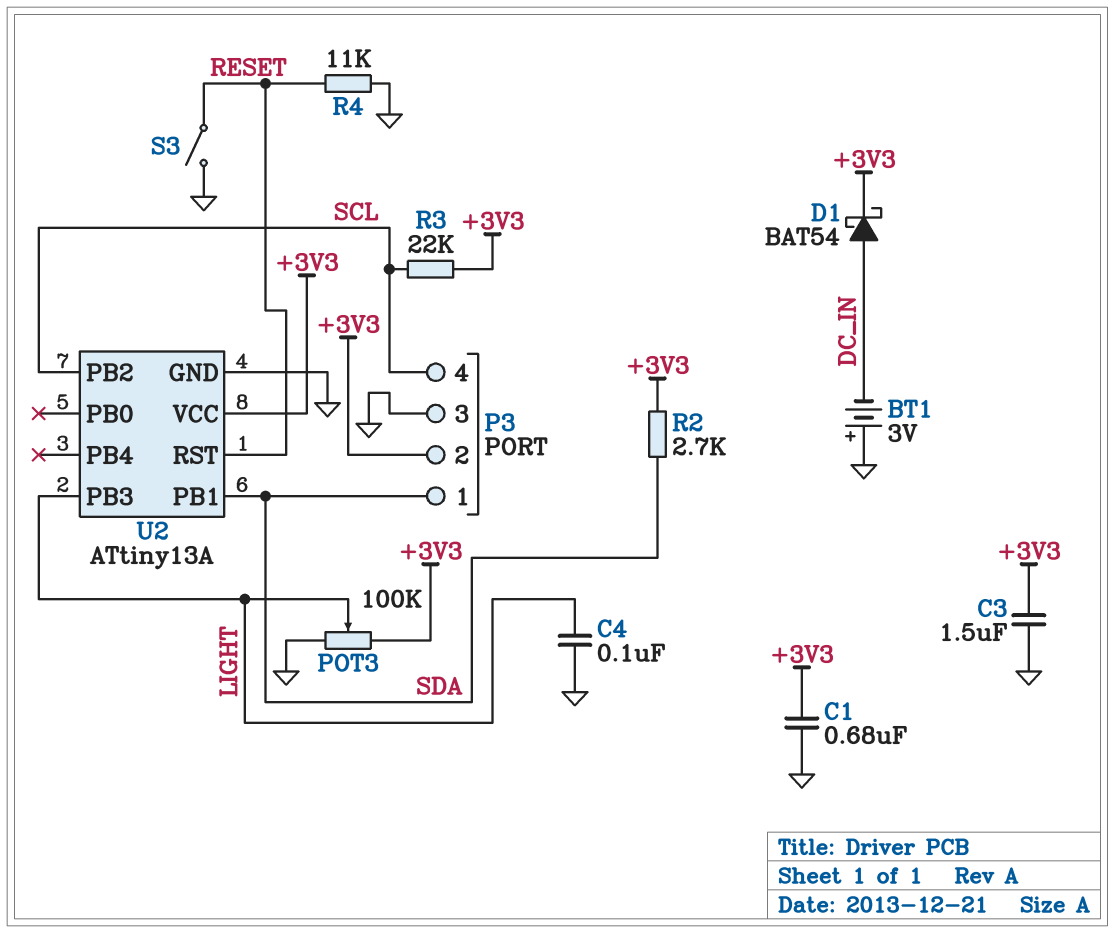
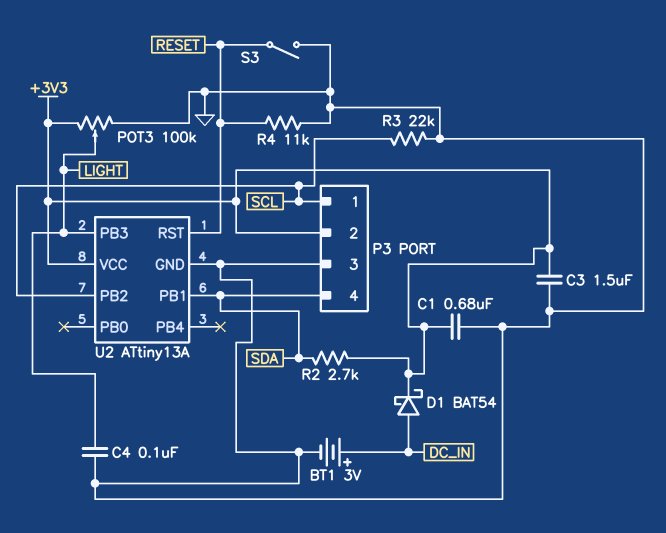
BT1: 3V (plus GND, minus DC_IN) -> 3V (plus DC_IN, minus GND)
P3 pin 1: SDA -> SCL
P3 pin 4: SCL -> SDA
R3: 22k (+3V3, SCL) -> 22k (GND, SCL)

